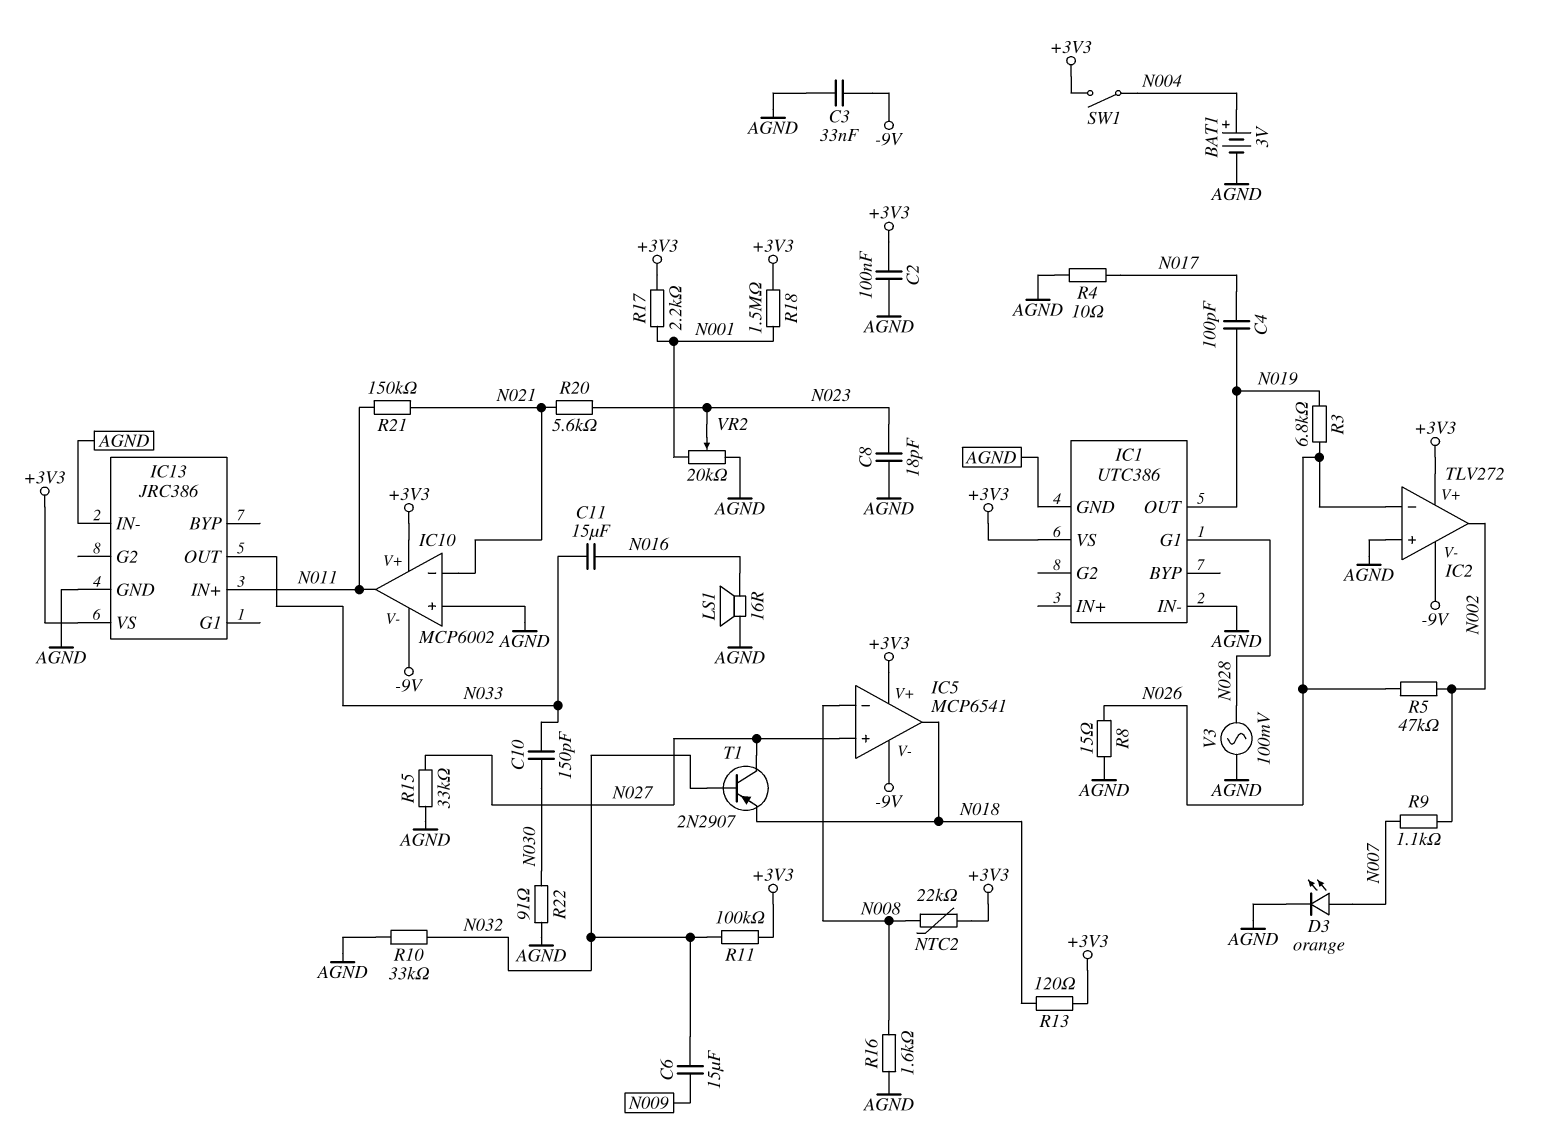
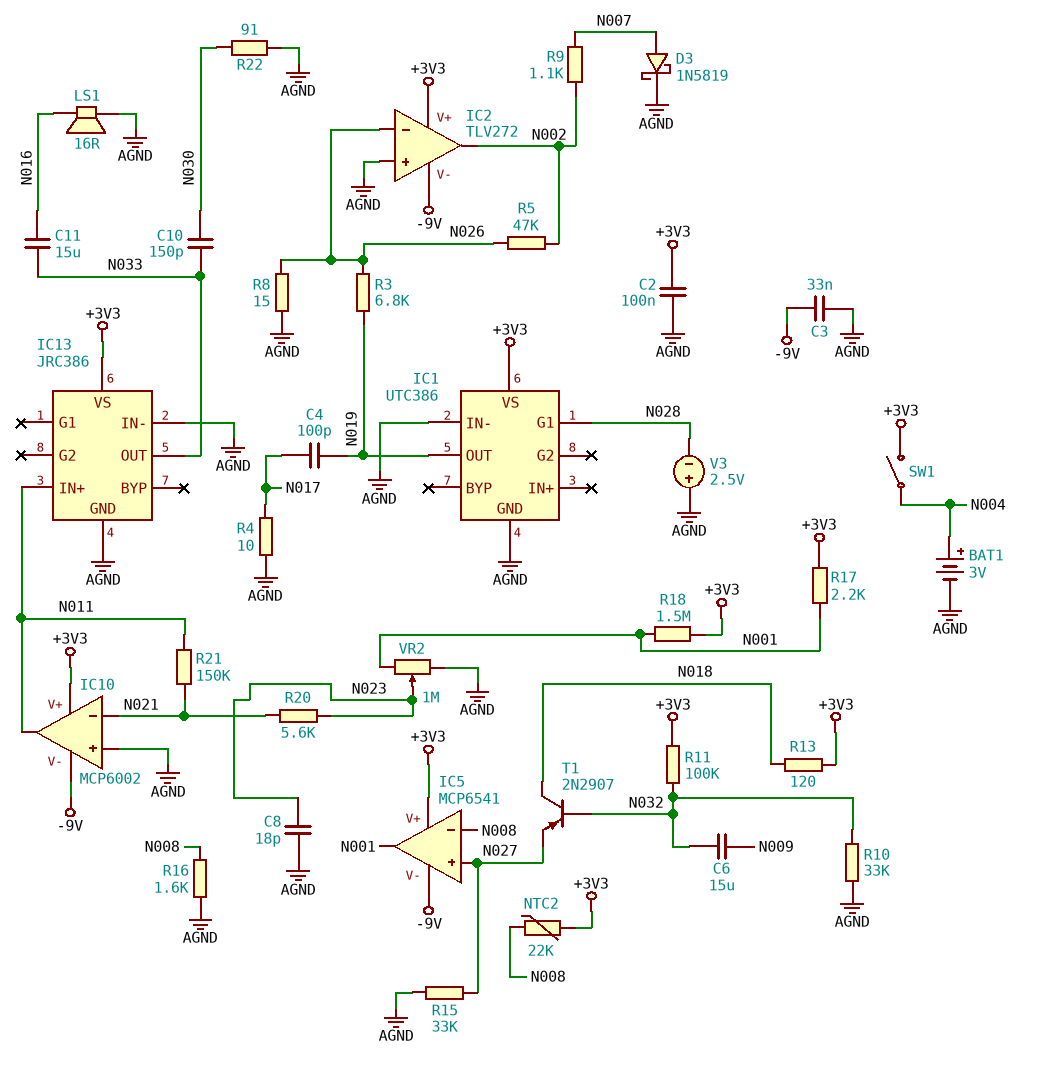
D3: LED orange (A N007, K AGND) -> schottky 1N5819 (A N007, K AGND)
IC5 pin out: N018 -> N001
T1: PNP 2N2907 (B N032, C N027, E N018) -> PNP 2N2907 (B N032, C N018, E N027)
V3: AC 100mV (AGND, N028) -> 2.5V (plus AGND, minus N028)
VR2: 20k (AGND, N001, wiper N023) -> 1M (AGND, N001, wiper N023)

